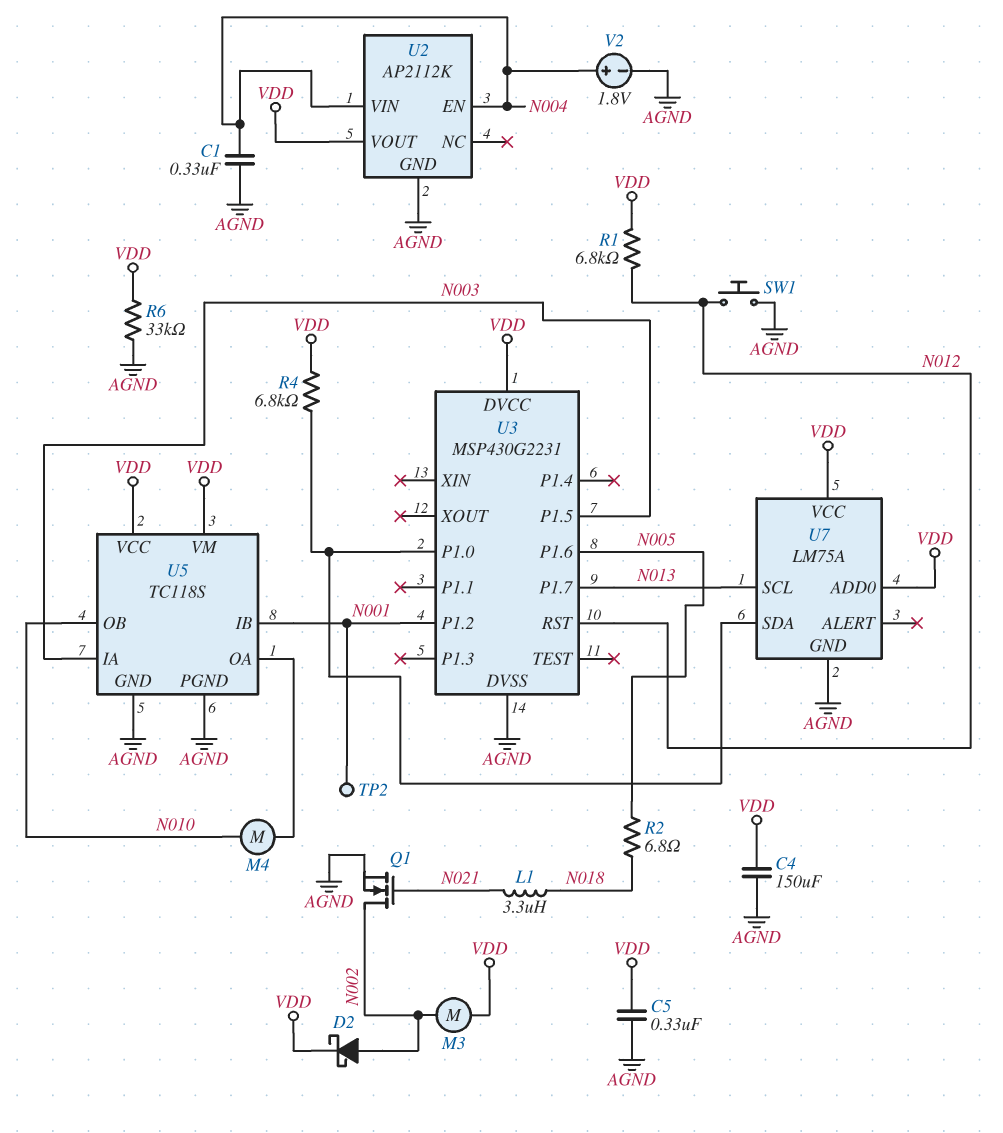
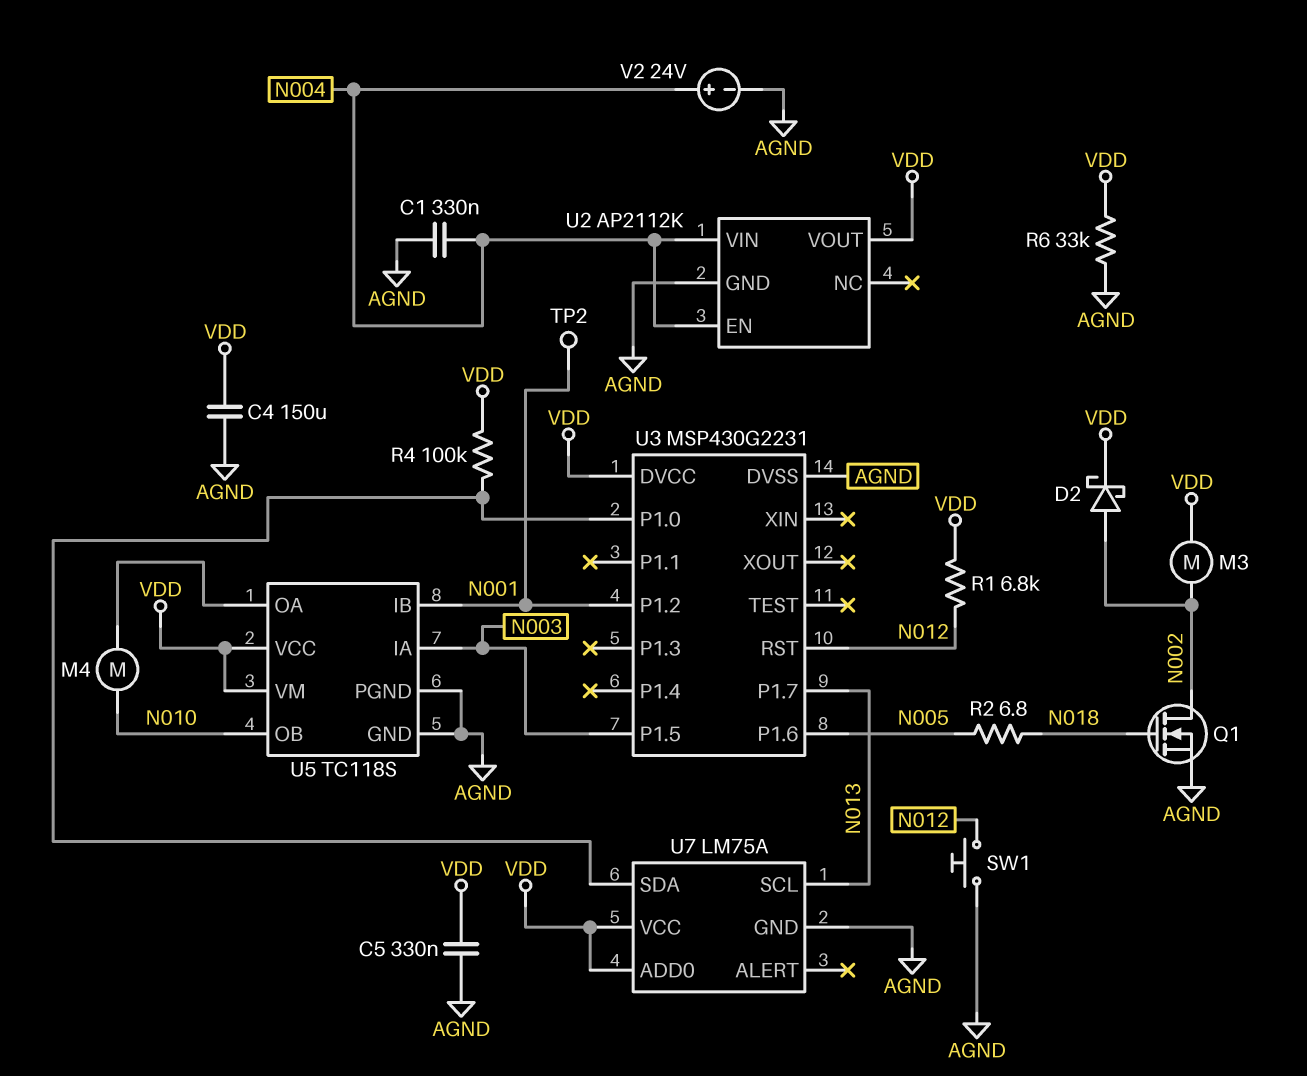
L1: 3.3uH (N018, N021) -> none
Q1: NMOS (G N021, D N002, S AGND) -> NMOS (G N018, D N002, S AGND)
R4: 6.8k (U3/P1.0, VDD) -> 100k (U3/P1.0, VDD)
V2: 1.8V (plus N004, minus AGND) -> 24V (plus N004, minus AGND)

